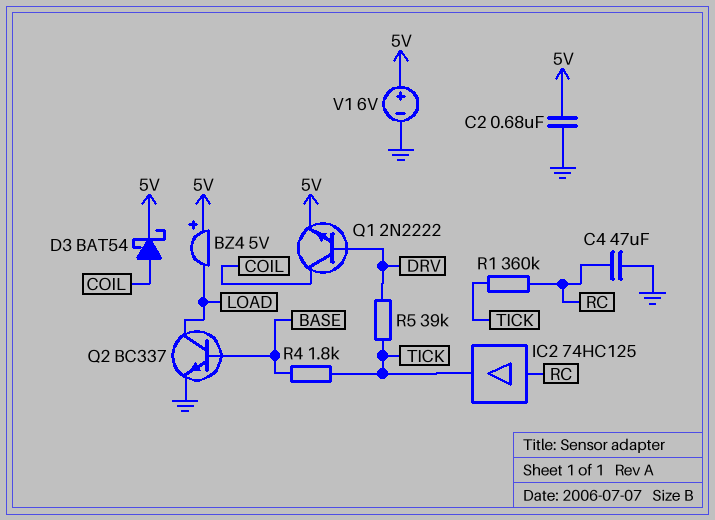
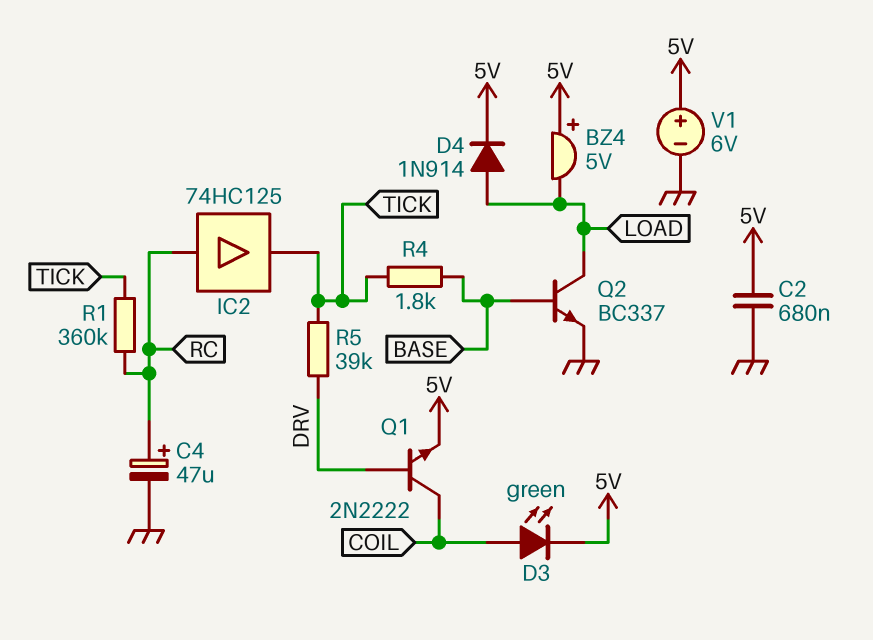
C4: 47uF (GND, RC) -> 47uF (plus RC, minus GND)
D3: schottky BAT54 (A COIL, K 5V) -> LED green (A COIL, K 5V)
D4: none -> diode 1N914 (A LOAD, K 5V)

